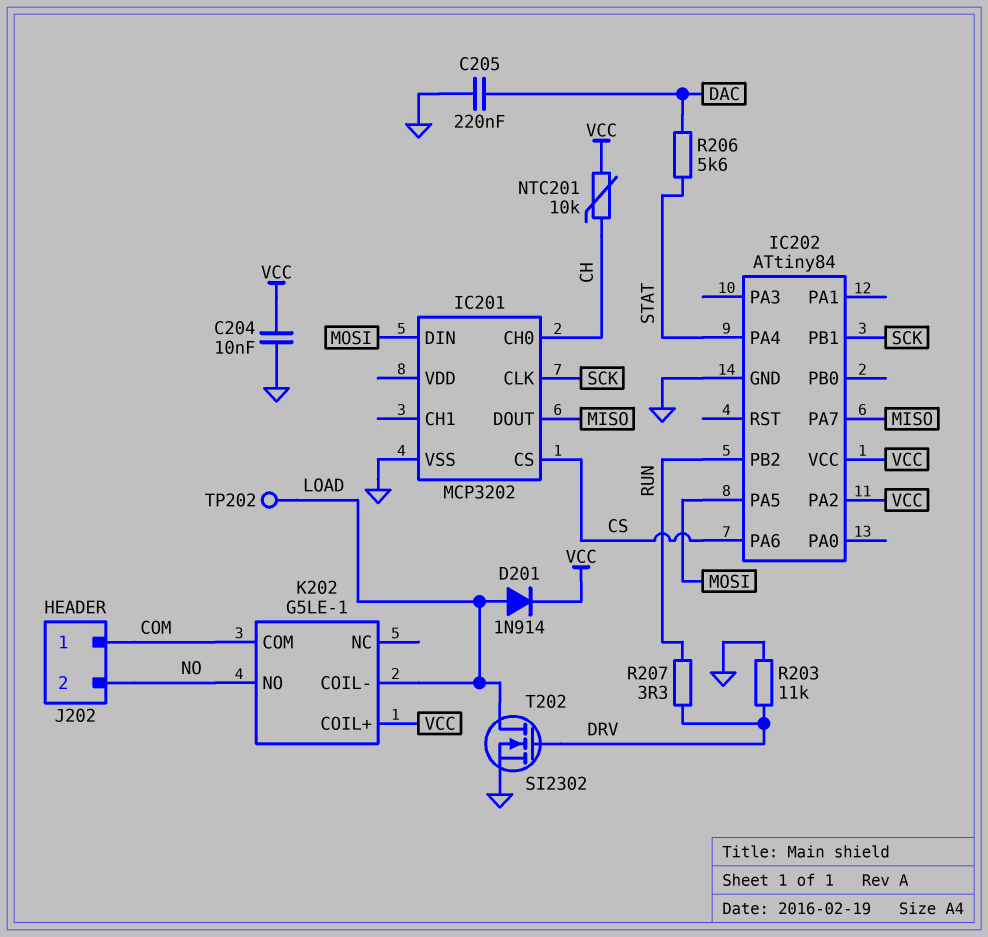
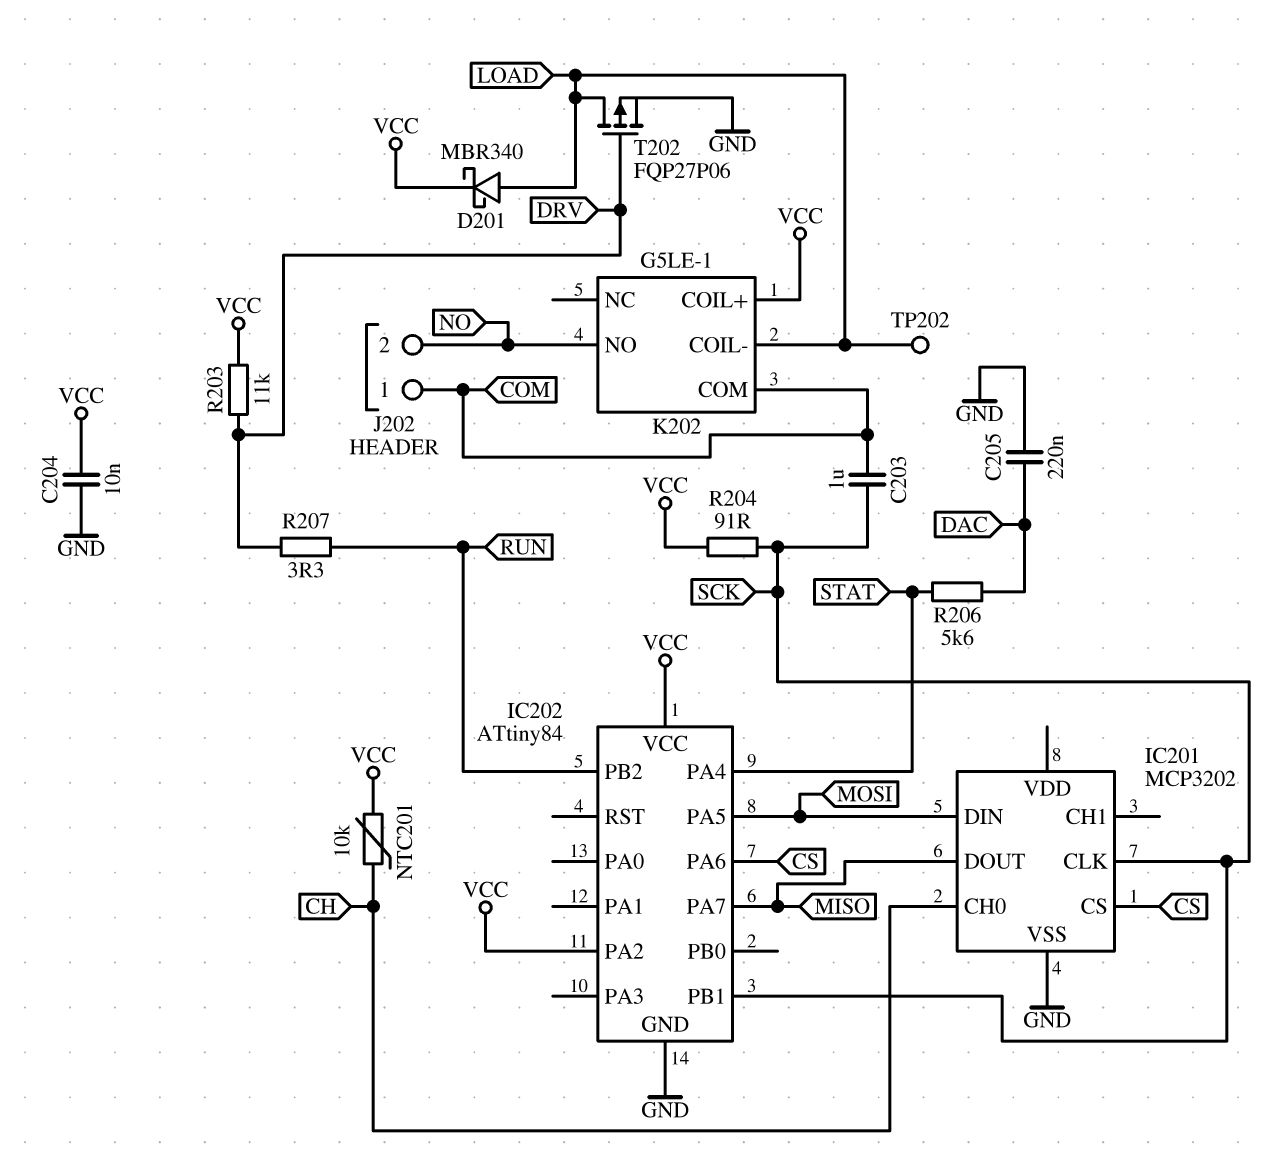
C203: none -> 1uF (COM, SCK)
D201: diode 1N914 (A LOAD, K VCC) -> schottky MBR340 (A LOAD, K VCC)
R203: 11k (DRV, GND) -> 11k (DRV, VCC)
R204: none -> 91 (SCK, VCC)
T202: NMOS SI2302 (G DRV, D LOAD, S GND) -> PMOS FQP27P06 (G DRV, D LOAD, S GND)

